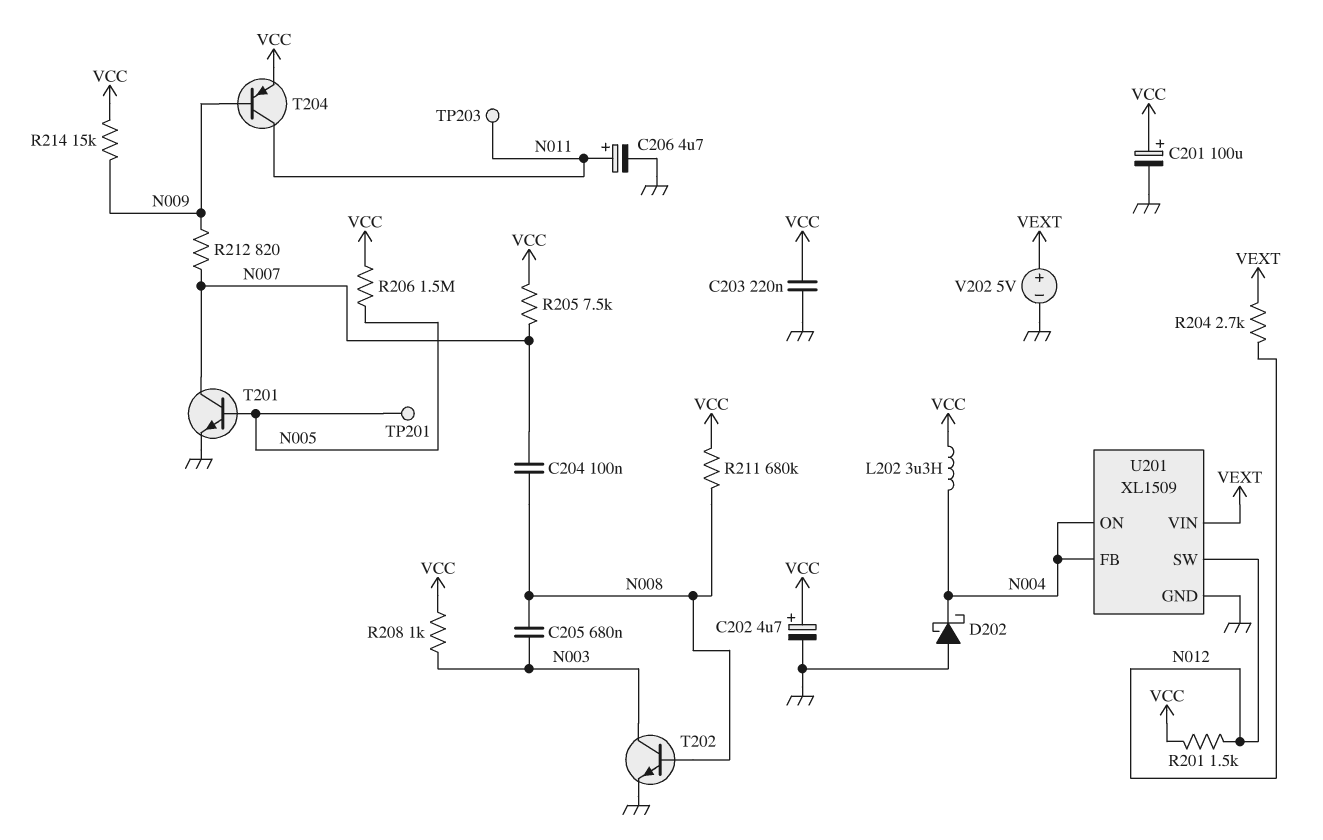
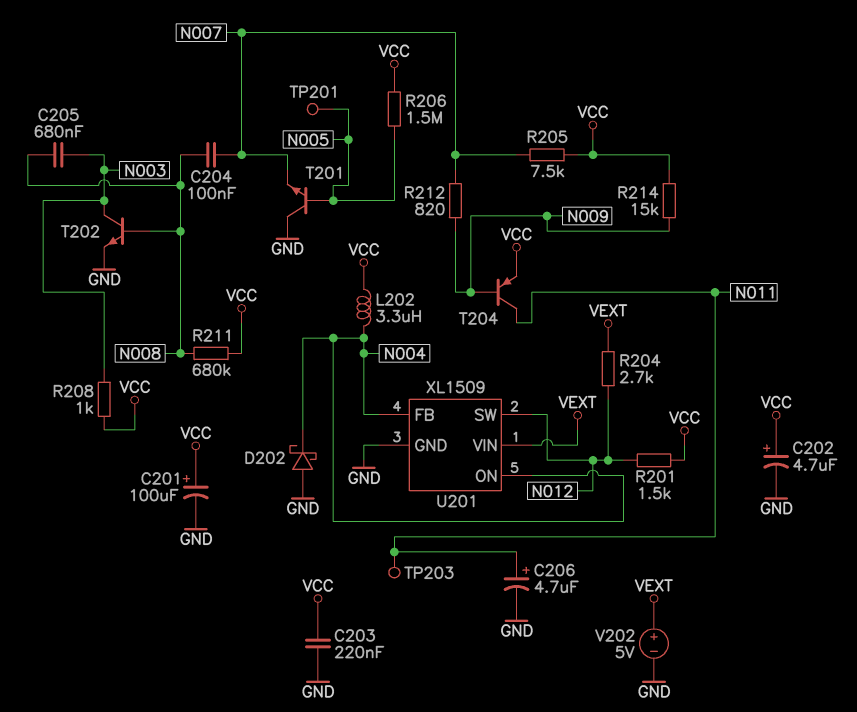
T201: NPN (B N005, C N007, E GND) -> NPN (B N005, C GND, E N007)

